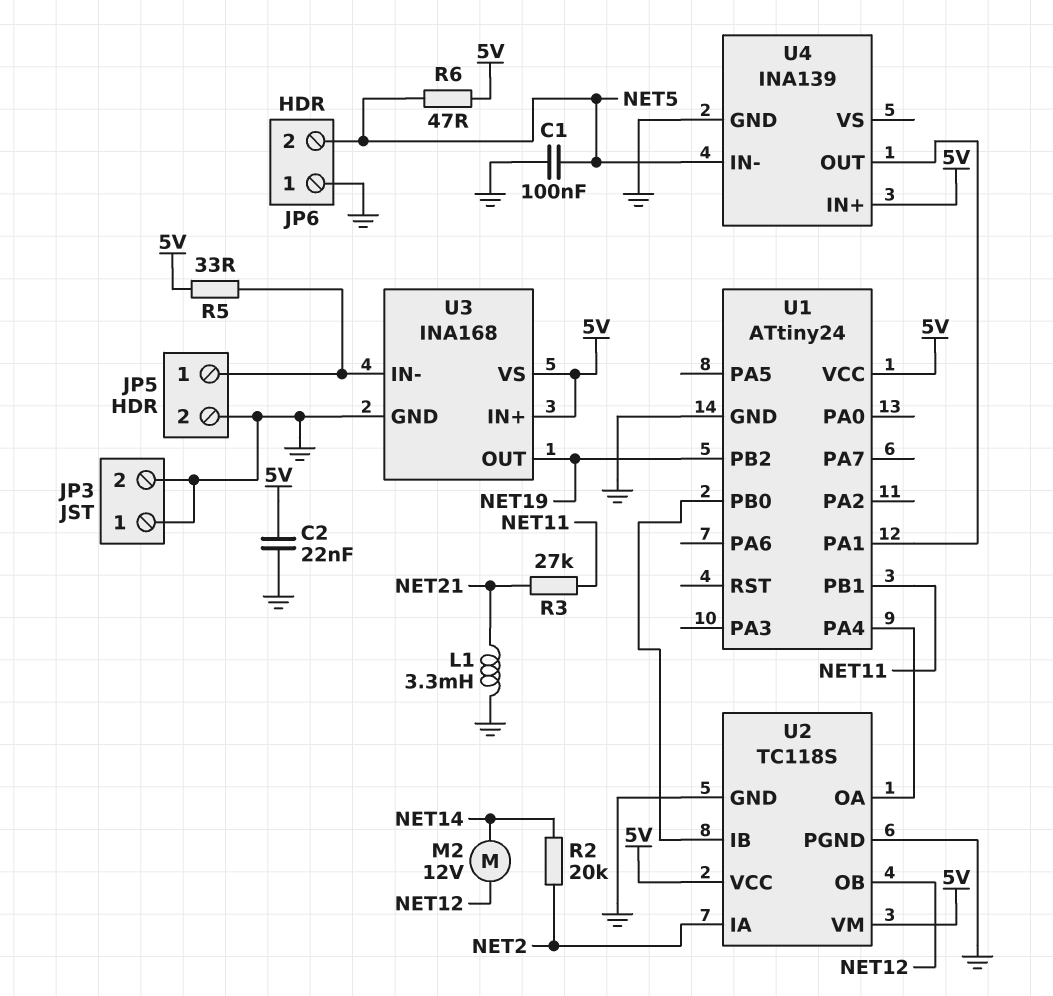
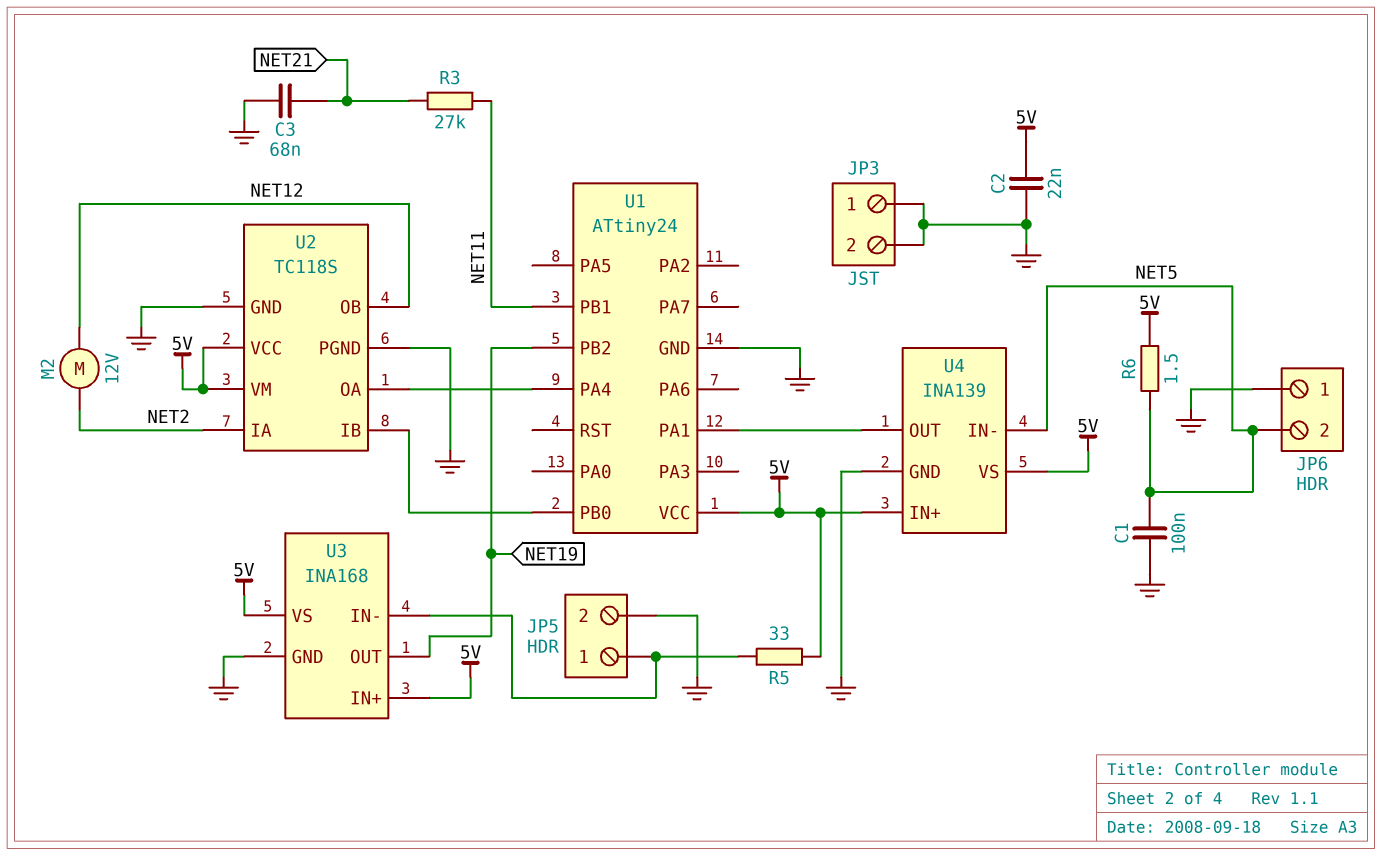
C3: none -> 68nF (GND, NET21)
L1: 3.3mH (GND, NET21) -> none
M2: motor 12V (NET12, NET14) -> motor 12V (NET2, NET12)
R2: 20k (NET2, NET14) -> none
R6: 47 (5V, NET5) -> 1.5 (5V, NET5)
U4 pin VS: none -> 5V

